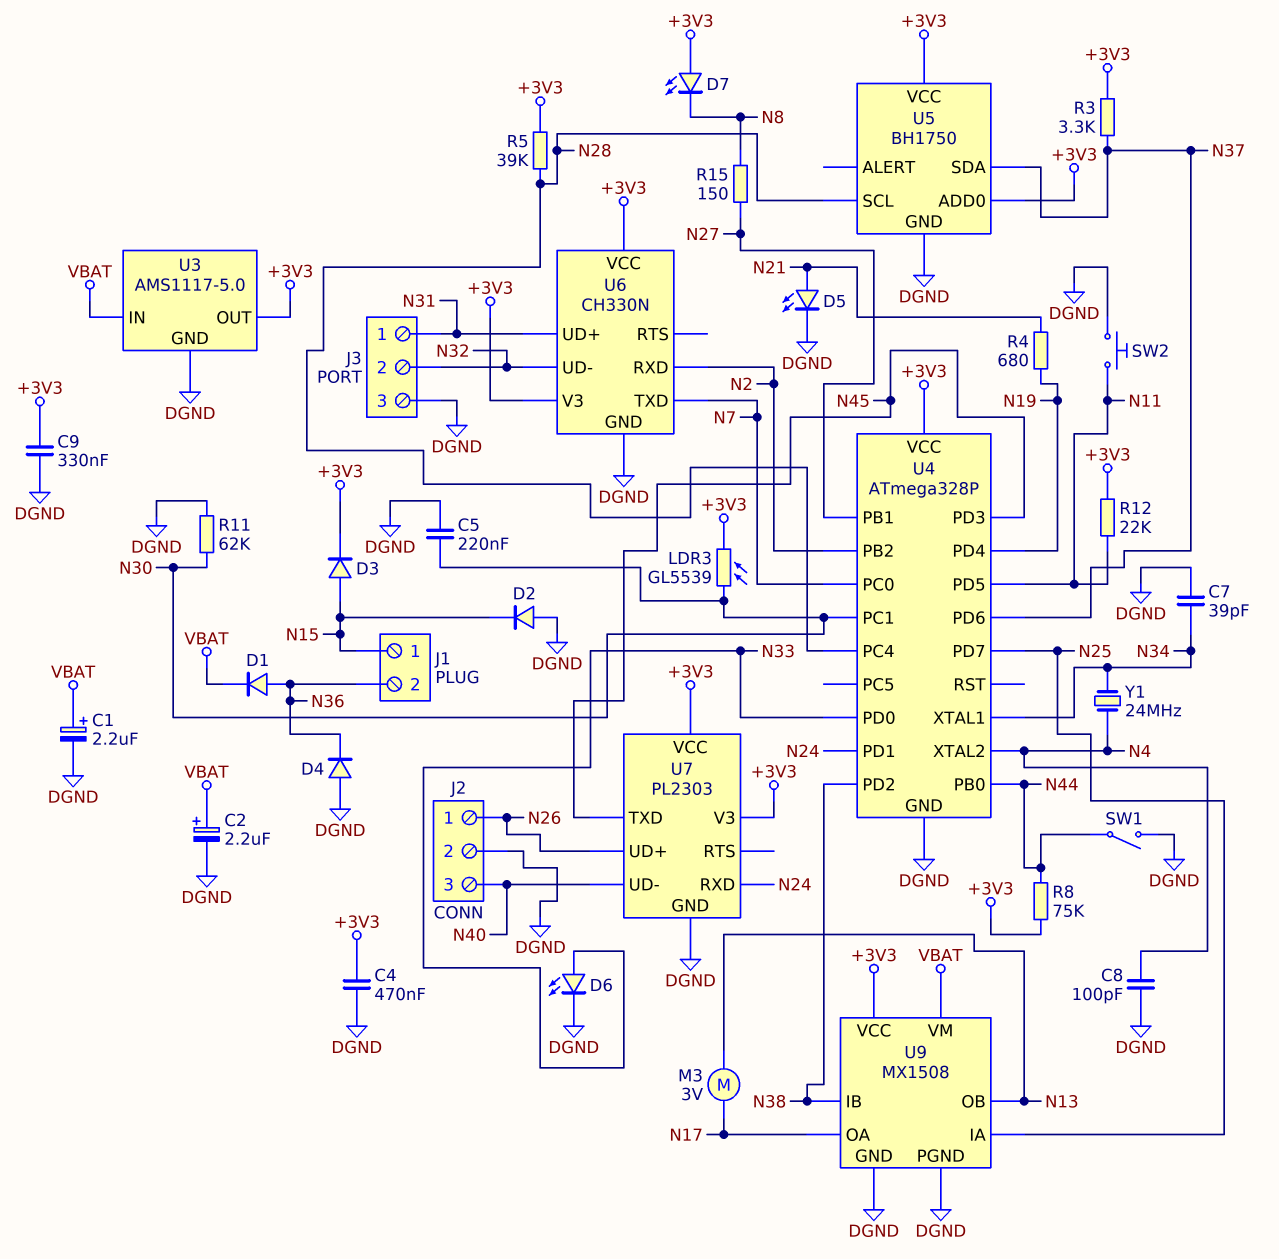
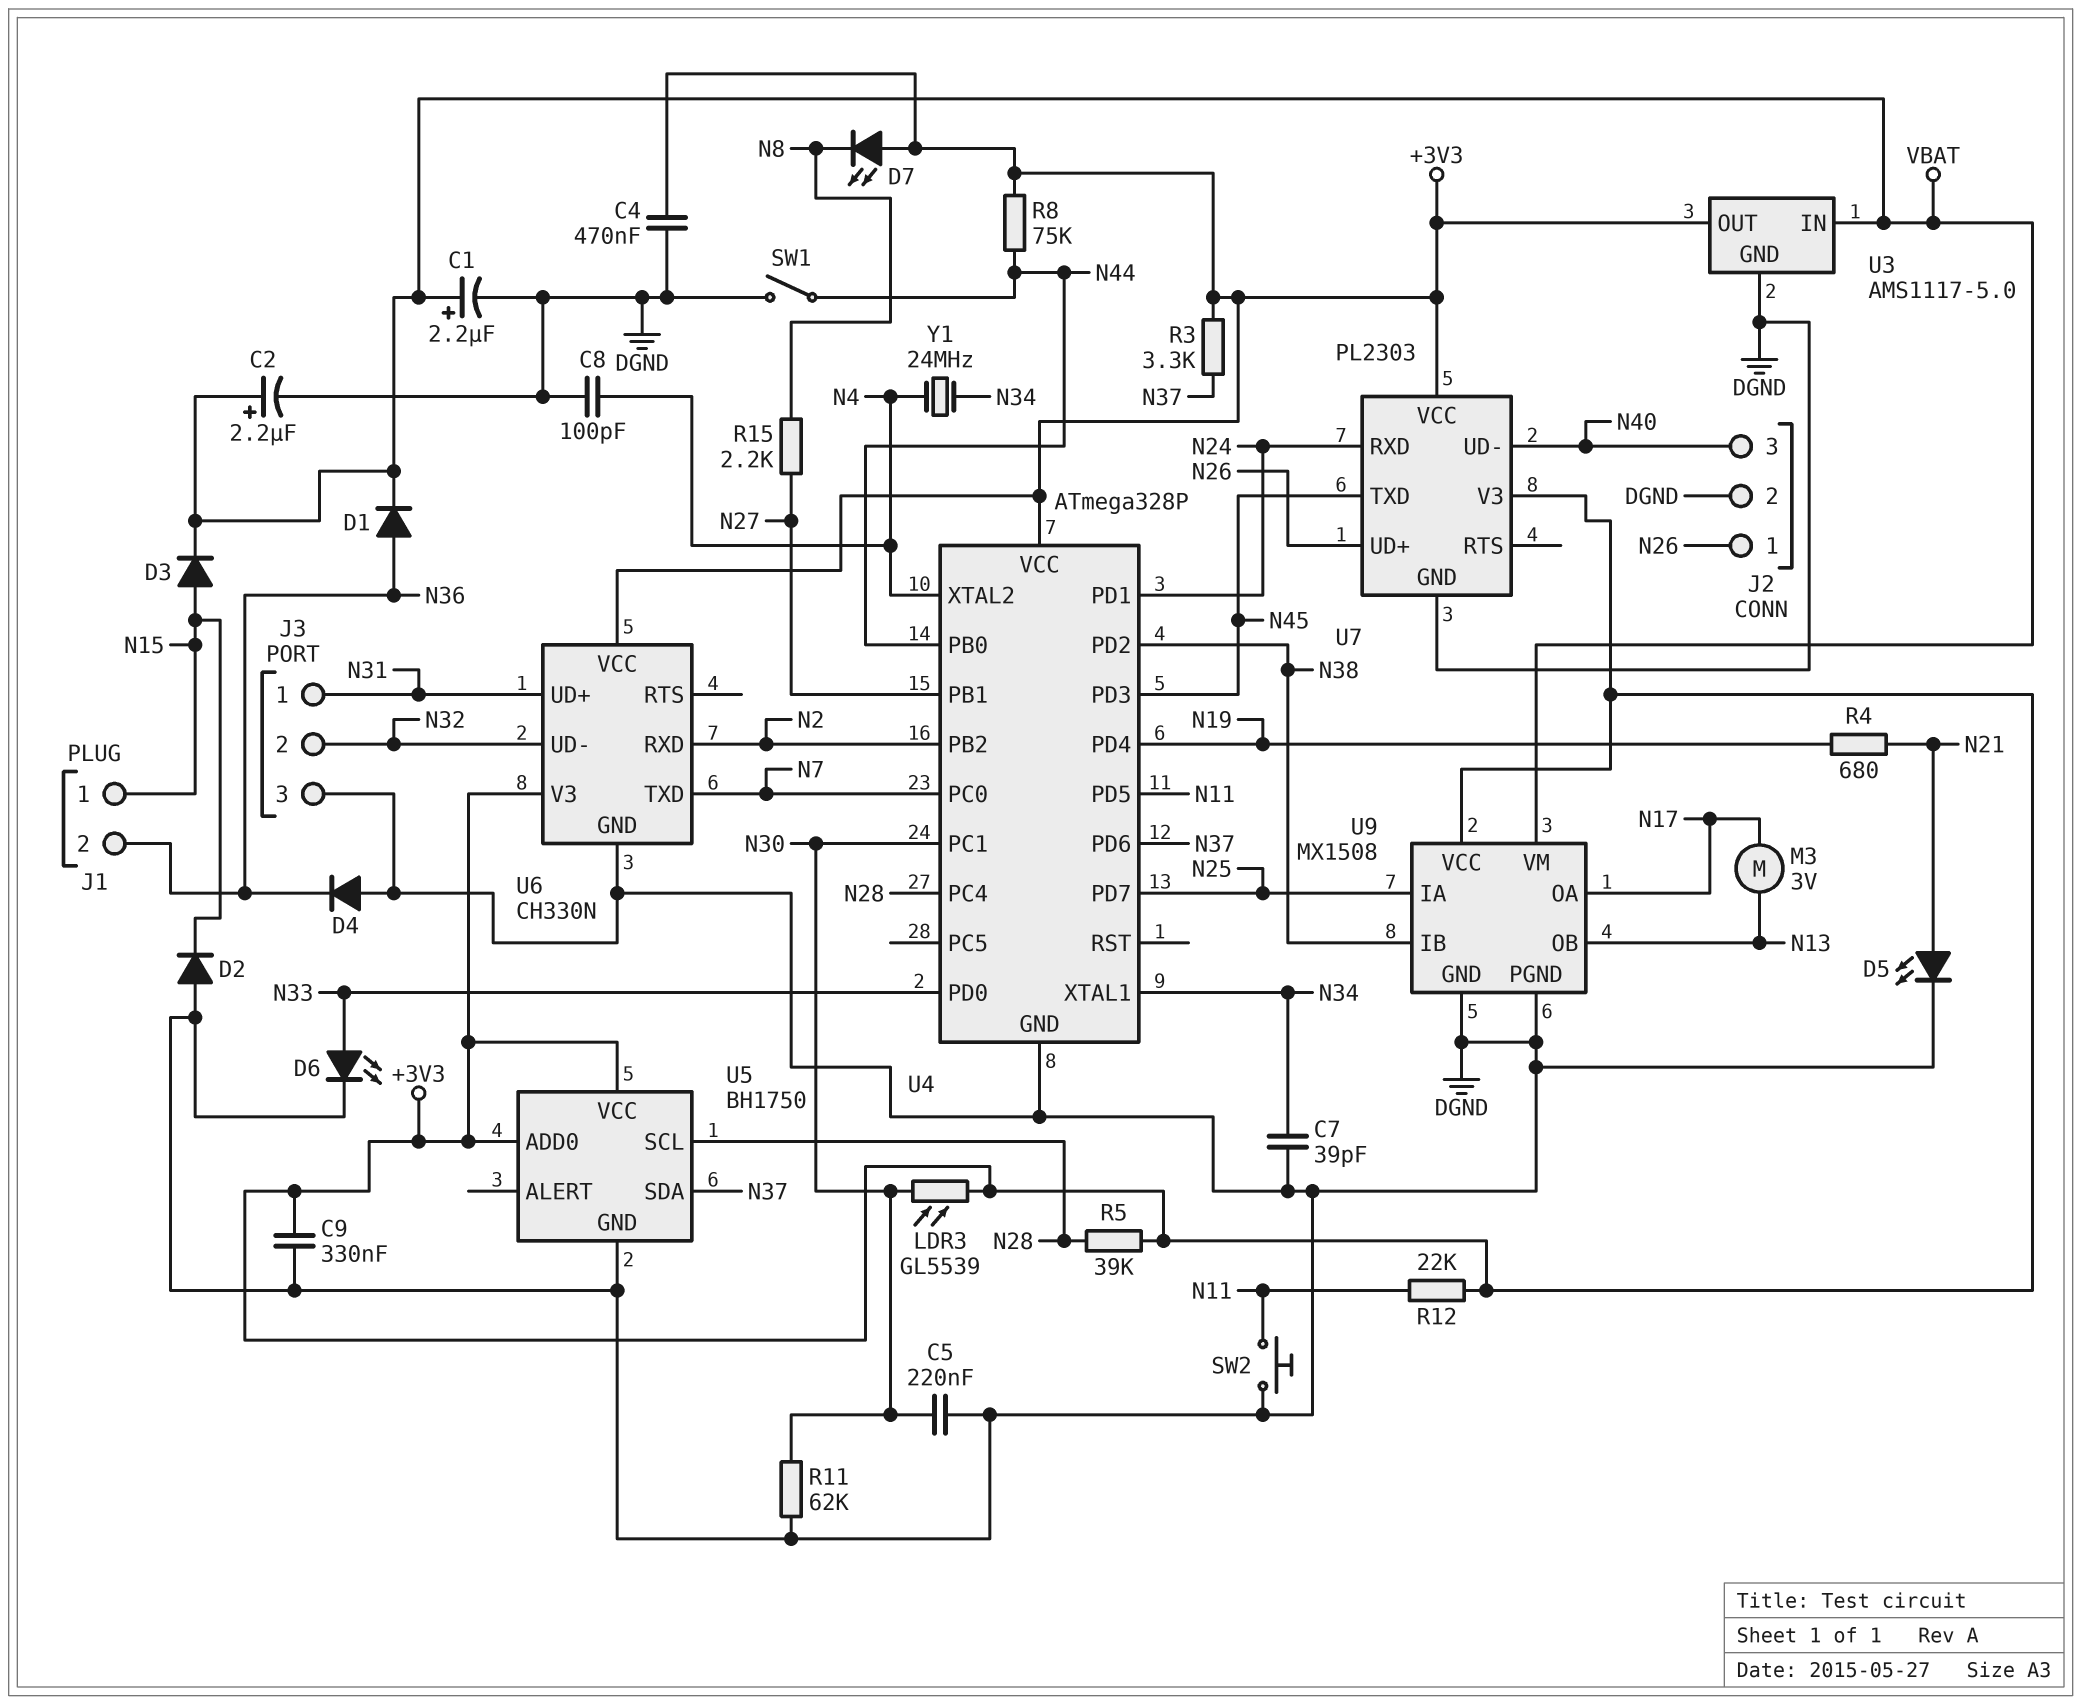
D3: diode (A N15, K +3V3) -> diode (A N15, K VBAT)
R15: 150 (N8, N27) -> 2.2k (N8, N27)

